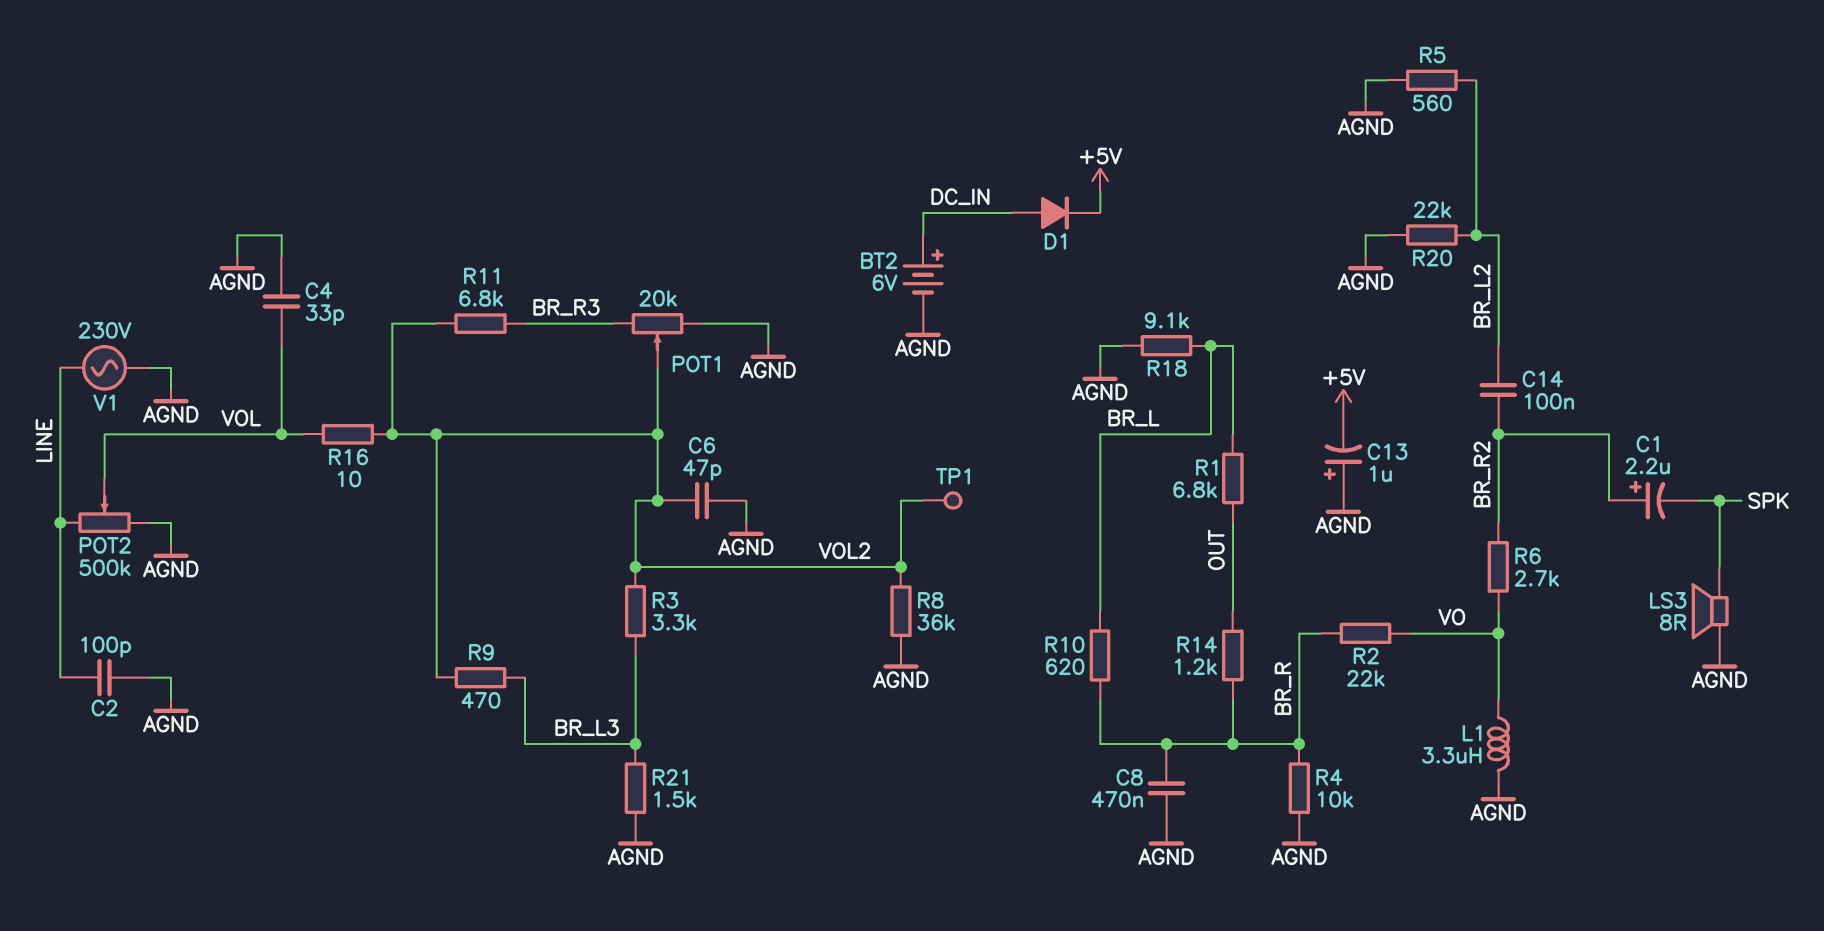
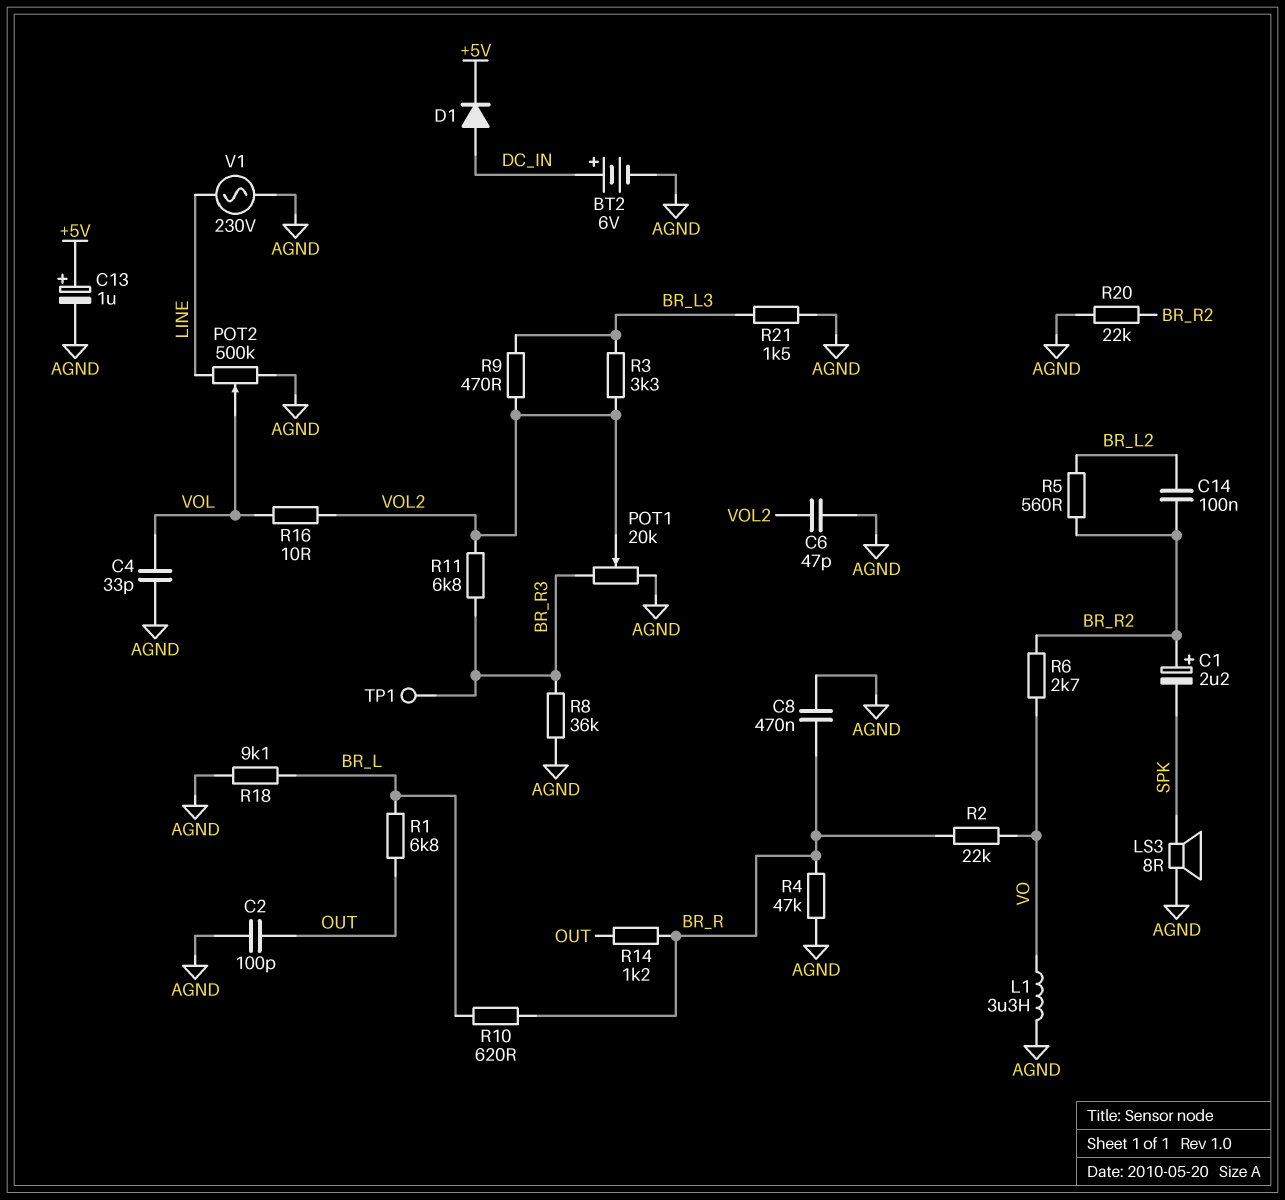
C2: 100pF (AGND, LINE) -> 100pF (AGND, OUT)
C13: 1uF (plus AGND, minus +5V) -> 1uF (plus +5V, minus AGND)
R4: 10k (AGND, BR_R) -> 47k (AGND, BR_R)
R5: 560 (AGND, BR_L2) -> 560 (BR_L2, BR_R2)
R8: 36k (AGND, VOL2) -> 36k (AGND, BR_R3)
R20: 22k (AGND, BR_L2) -> 22k (AGND, BR_R2)
TP1: test point (VOL2) -> test point (BR_R3)

